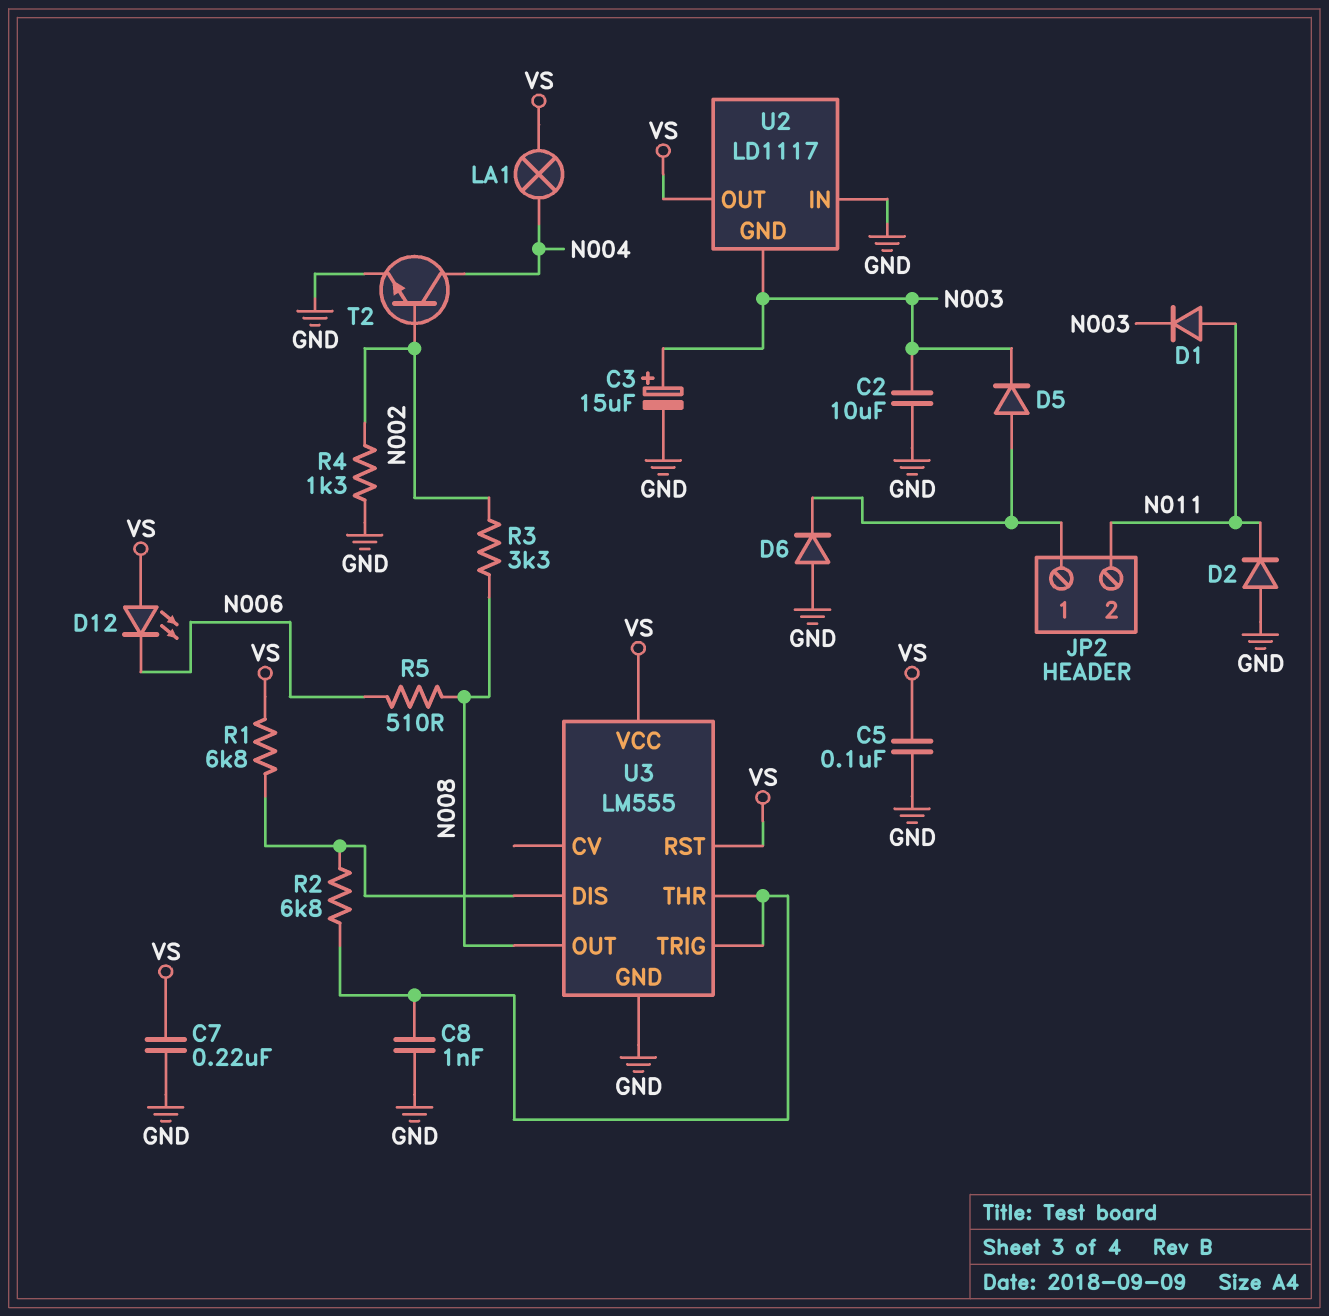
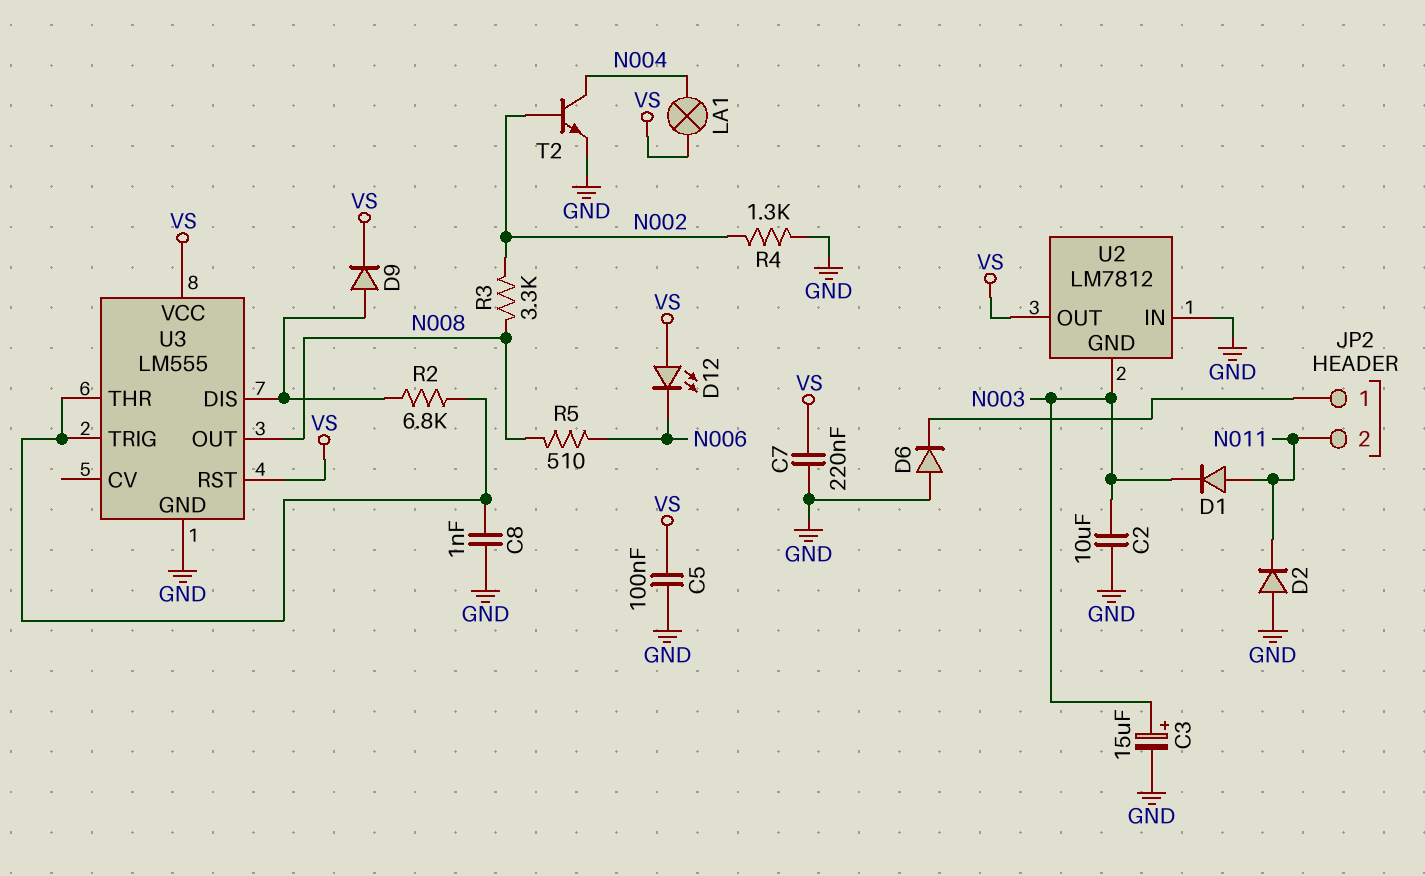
D5: diode (A JP2/1, K N003) -> none
D9: none -> diode (A U3/DIS, K VS)
R1: 6.8k (U3/DIS, VS) -> none
U2: LD1117 -> LM7812

